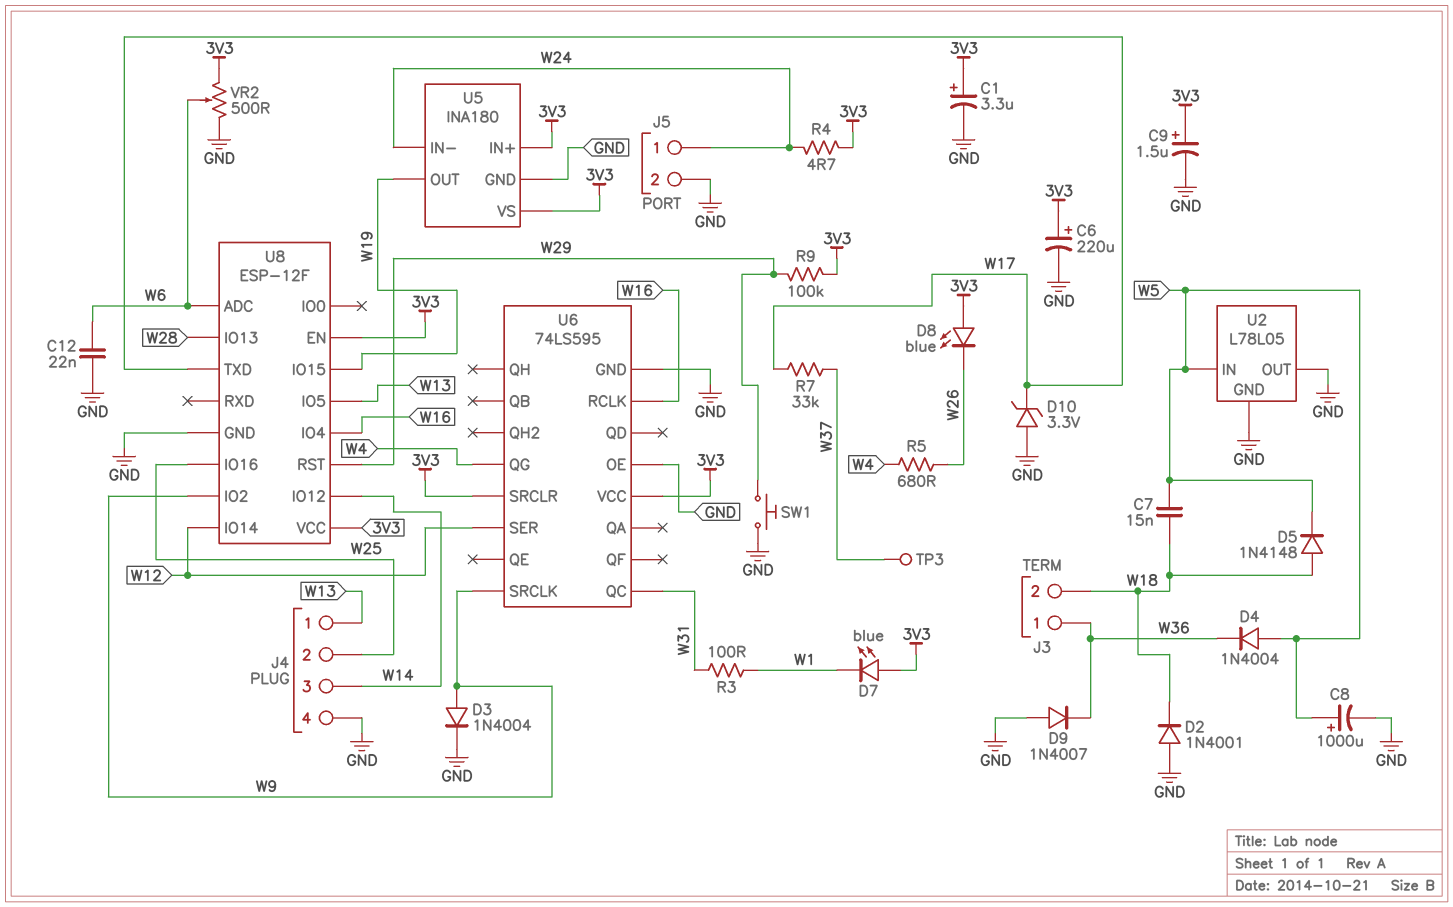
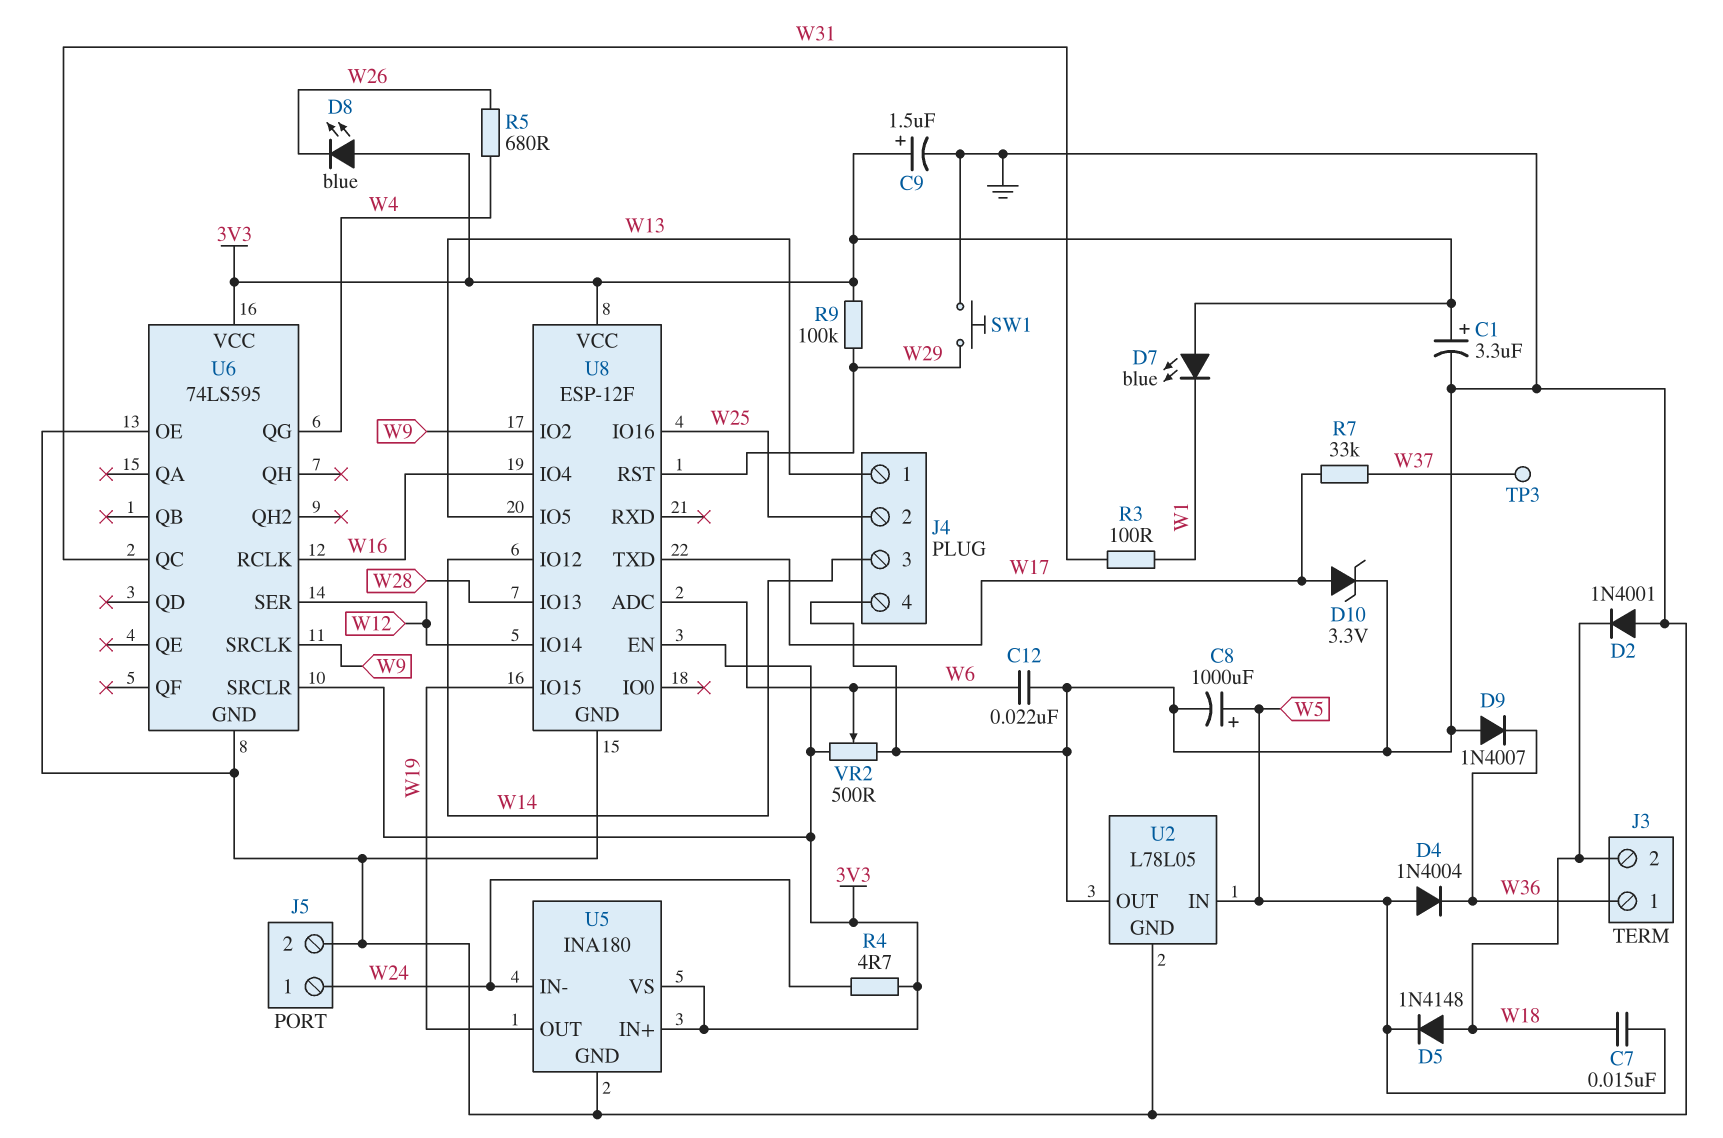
C6: 220uF (plus 3V3, minus GND) -> none
D3: diode 1N4004 (A W9, K GND) -> none
D10: zener 3.3V (A GND, K W17) -> zener 3.3V (A W17, K GND)

